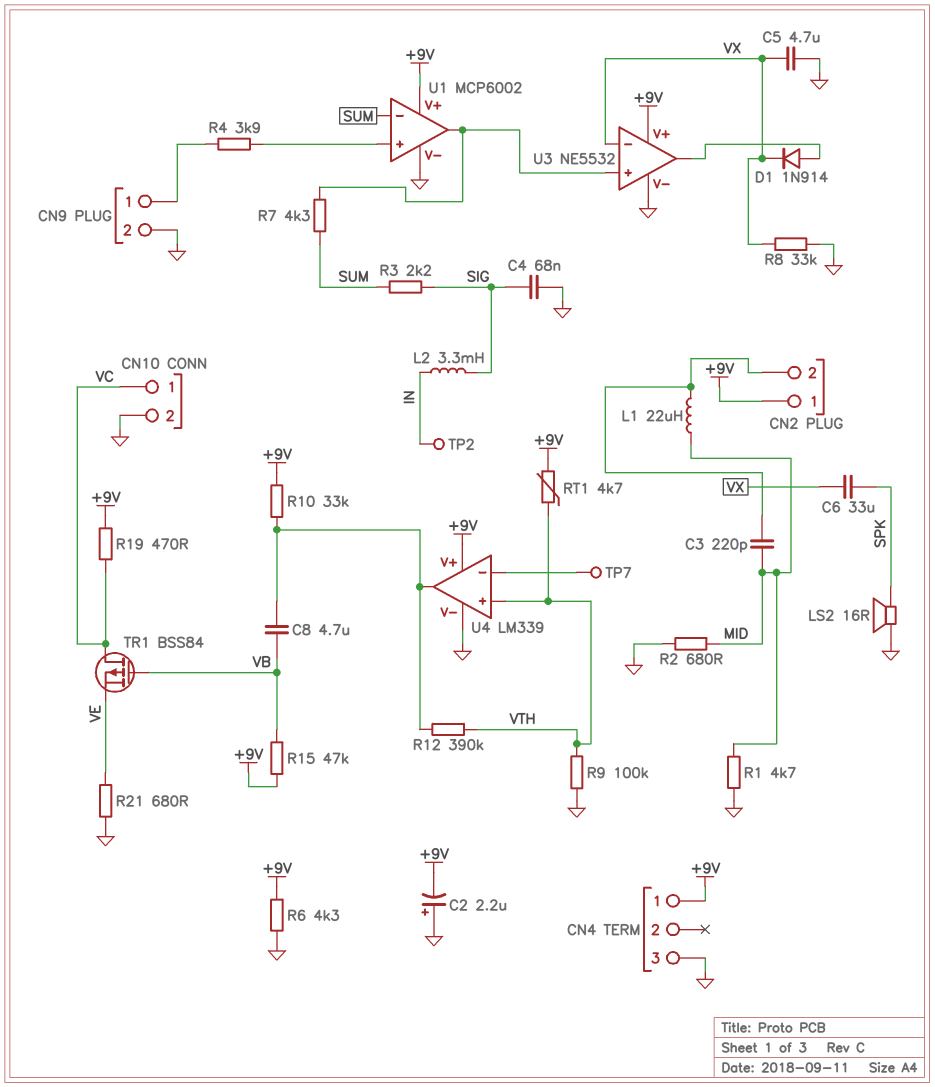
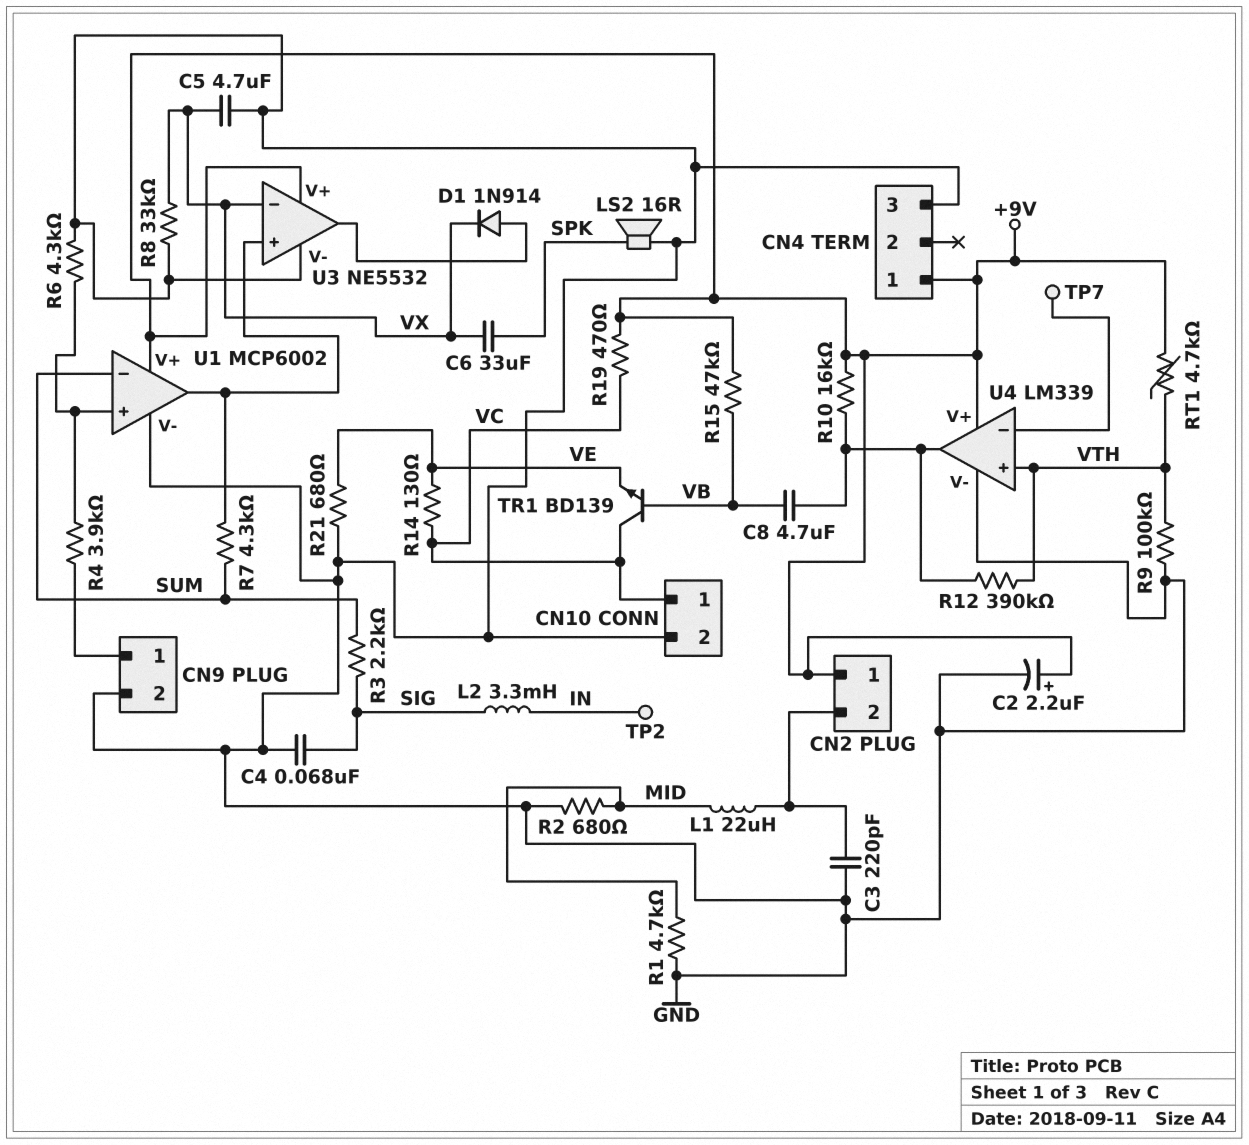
C2: 2.2uF (plus GND, minus +9V) -> 2.2uF (plus +9V, minus GND)
C3: 220pF (CN2/2, MID) -> 220pF (CN2/2, GND)
R6: 4.3k (+9V, GND) -> 4.3k (GND, U1/in+)
R10: 33k (+9V, U4/out) -> 16k (+9V, U4/out)
R14: none -> 130 (VC, VE)
TR1: PMOS BSS84 (G VB, D VC, S VE) -> NPN BD139 (B VB, C VC, E VE)

